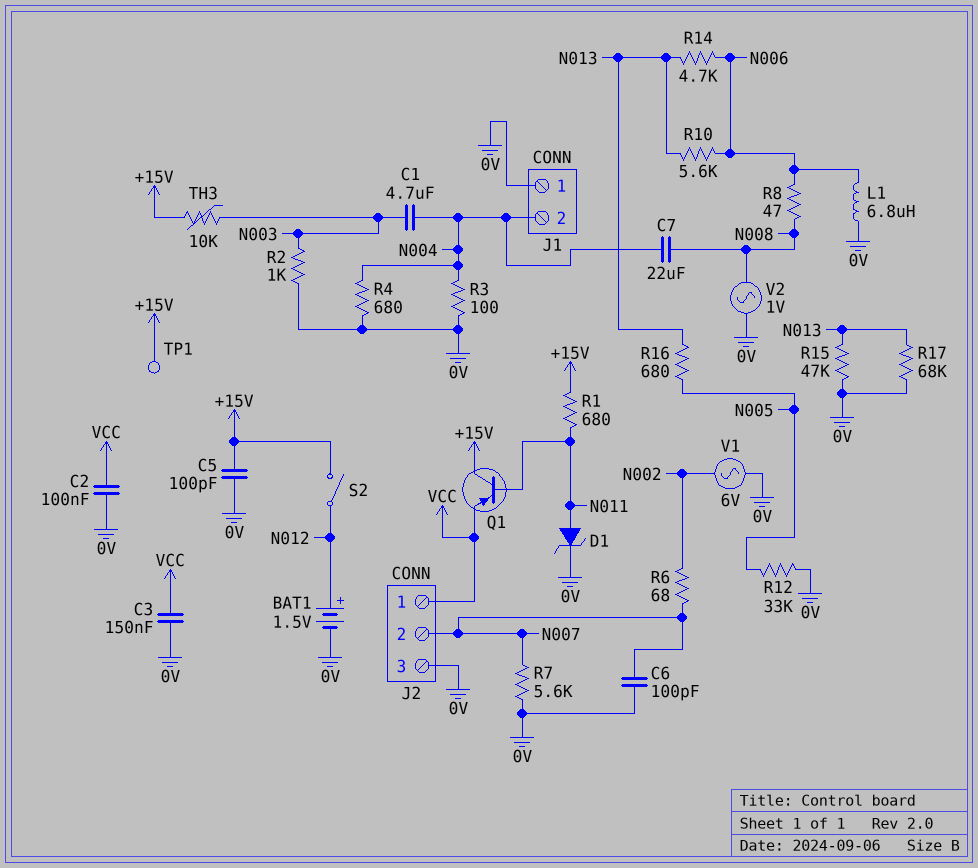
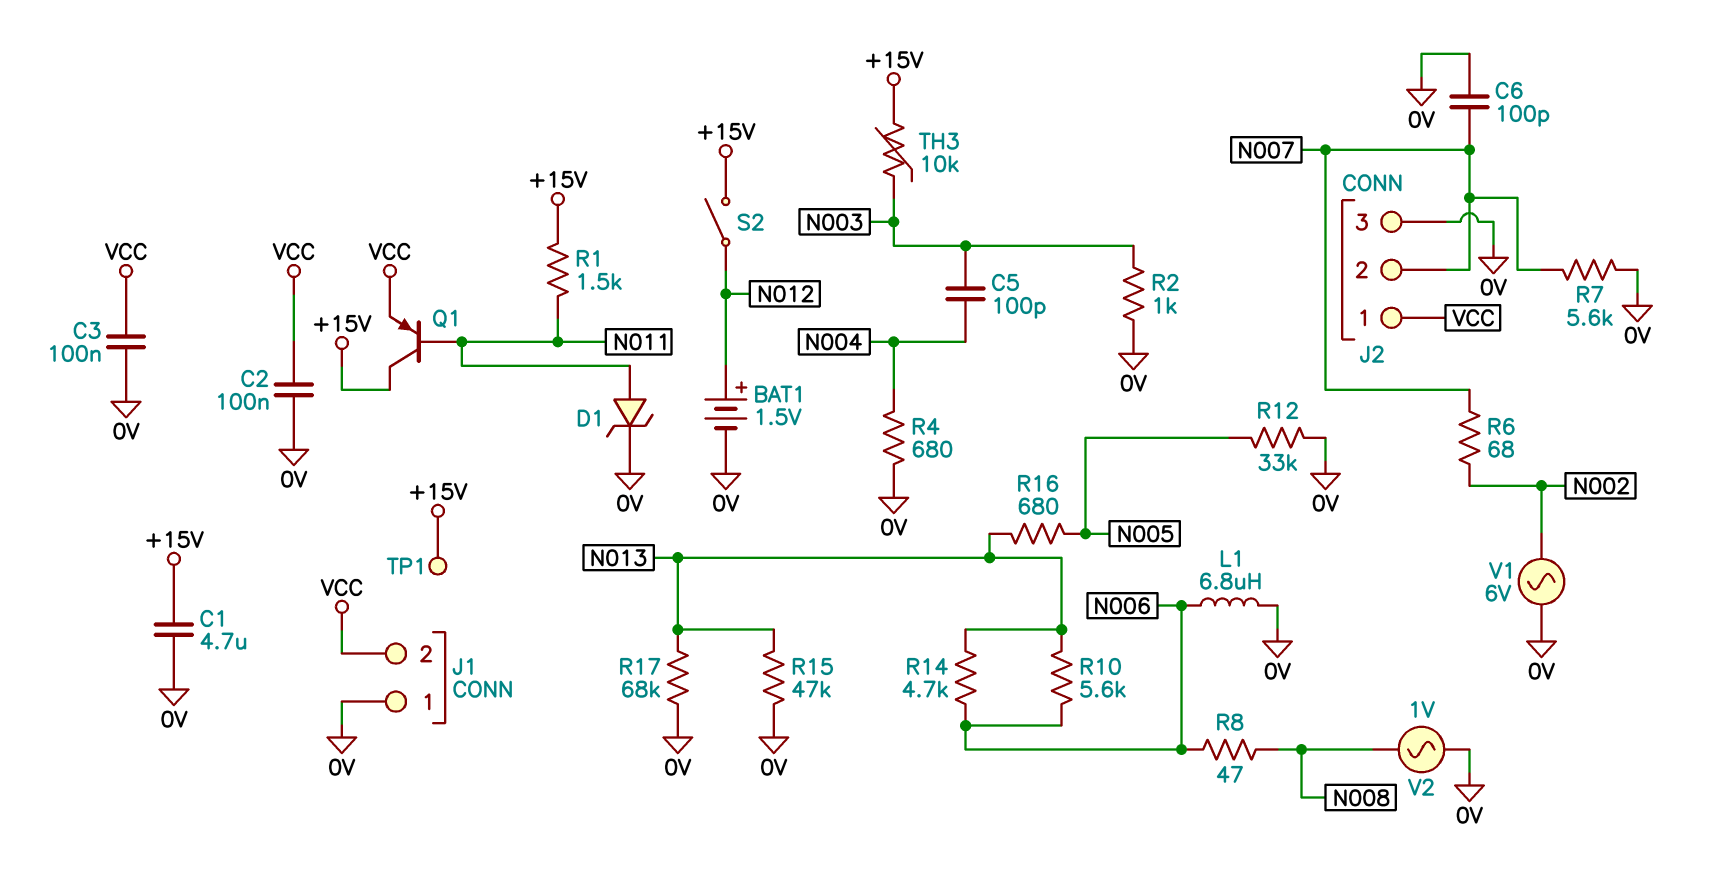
C1: 4.7uF (N003, N004) -> 4.7uF (+15V, 0V)
C3: 150nF (0V, VCC) -> 100nF (0V, VCC)
C5: 100pF (+15V, 0V) -> 100pF (N003, N004)
C7: 22uF (N004, N008) -> none
J1 pin 2: N004 -> VCC
R1: 680 (+15V, N011) -> 1.5k (+15V, N011)
R3: 100 (0V, N004) -> none

